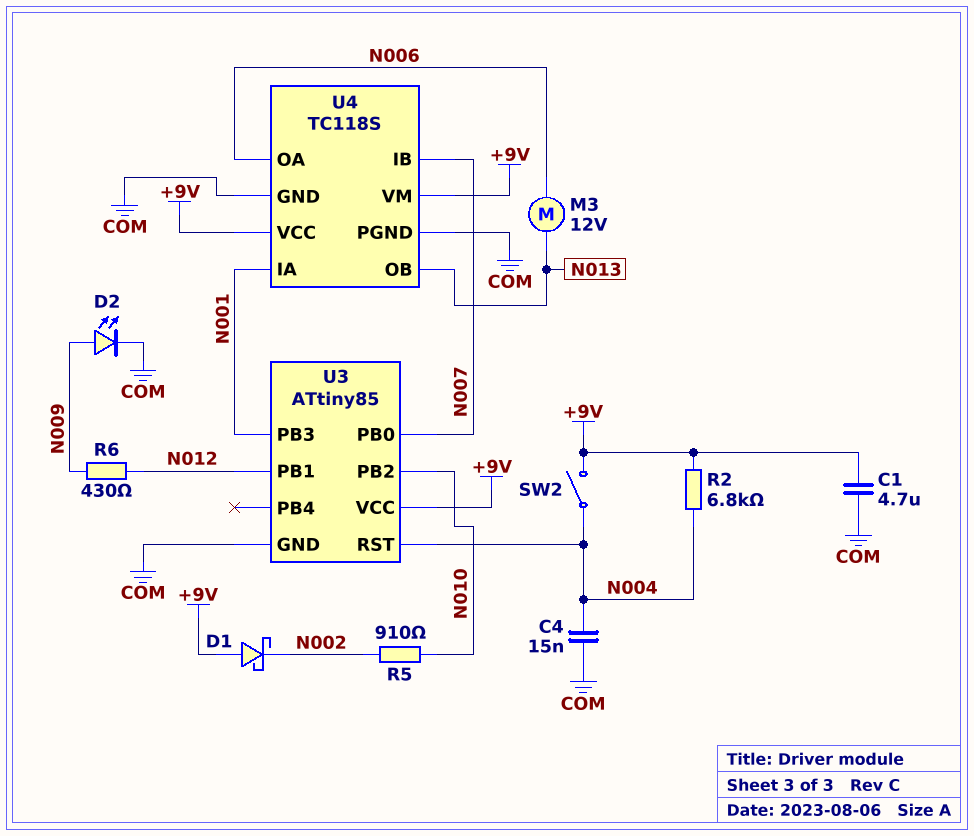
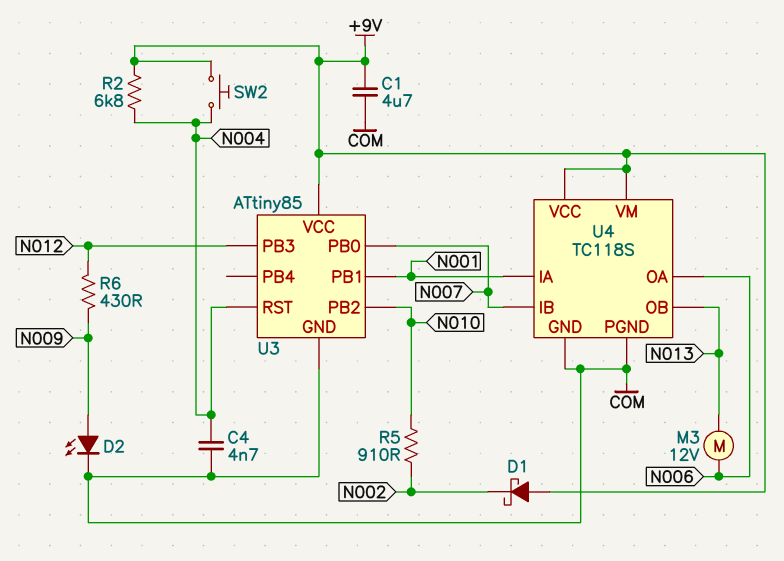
C4: 15nF (COM, N004) -> 4.7nF (COM, N004)
SW2: switch (+9V, N004) -> button (+9V, N004)
U3 pin PB1: N012 -> N001
U3 pin PB3: N001 -> N012

